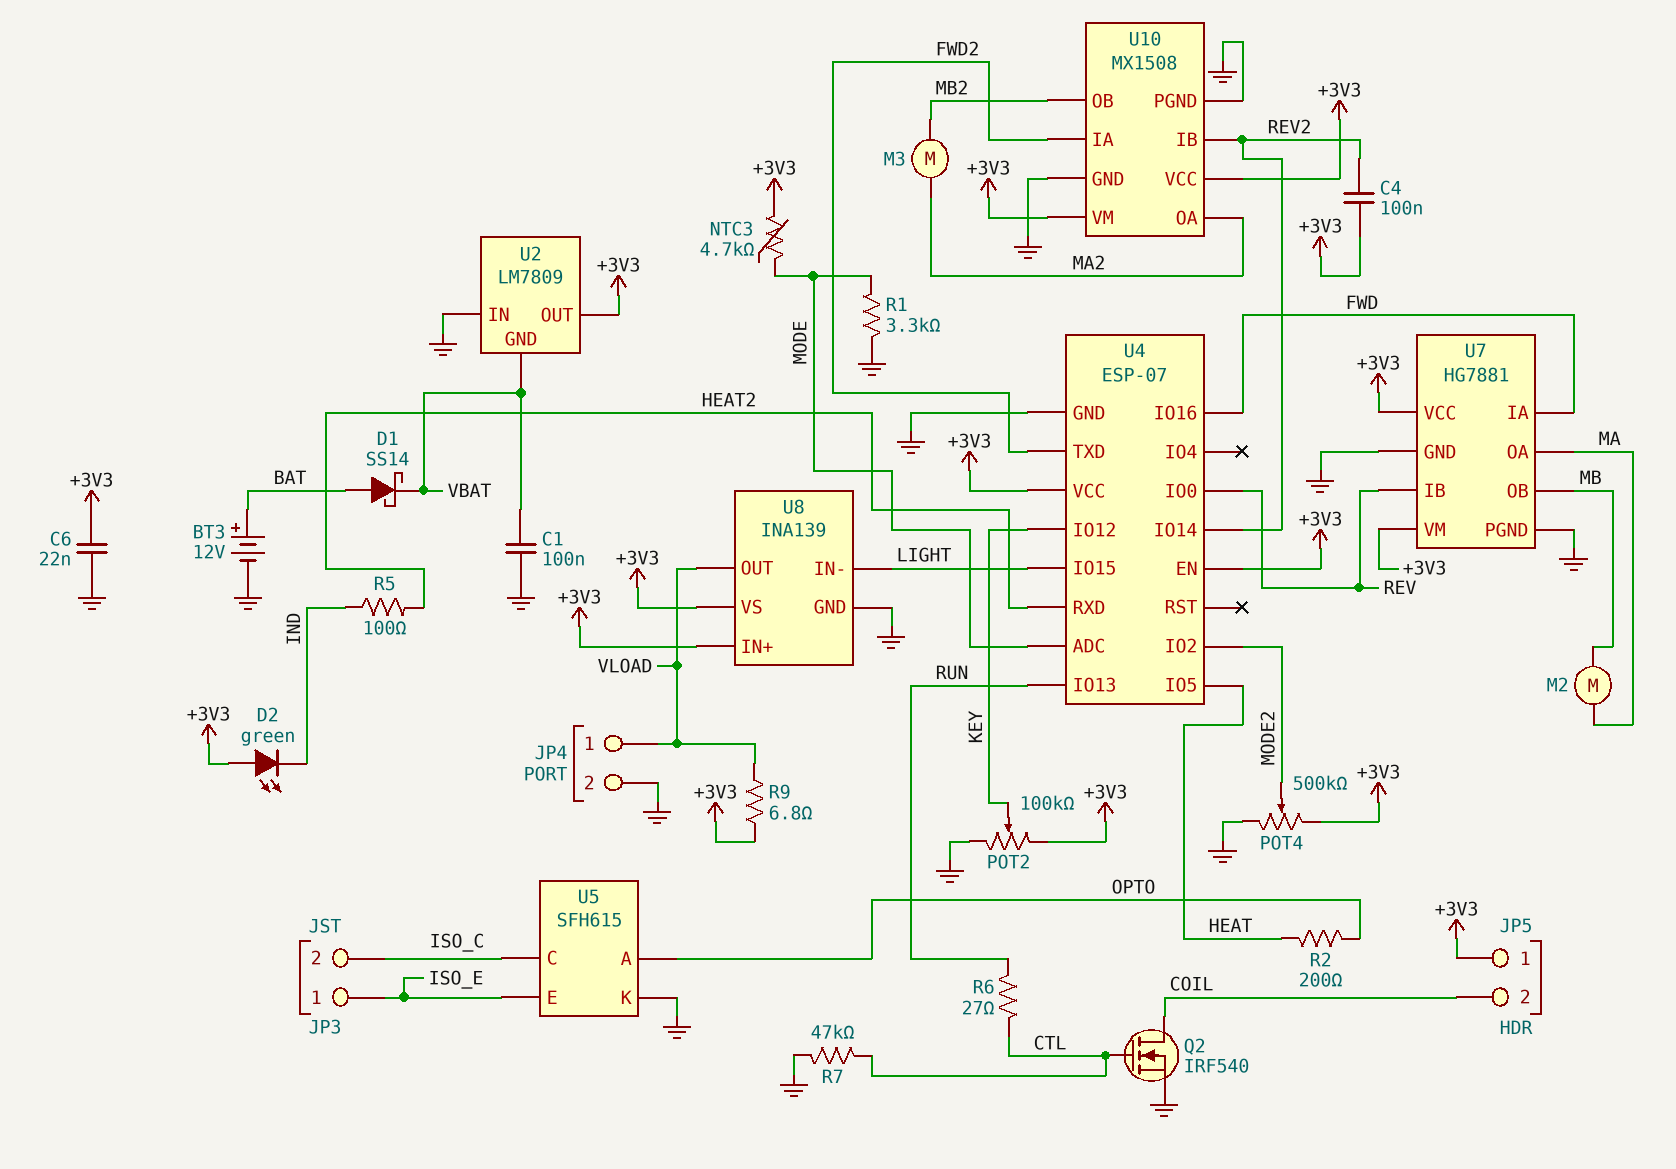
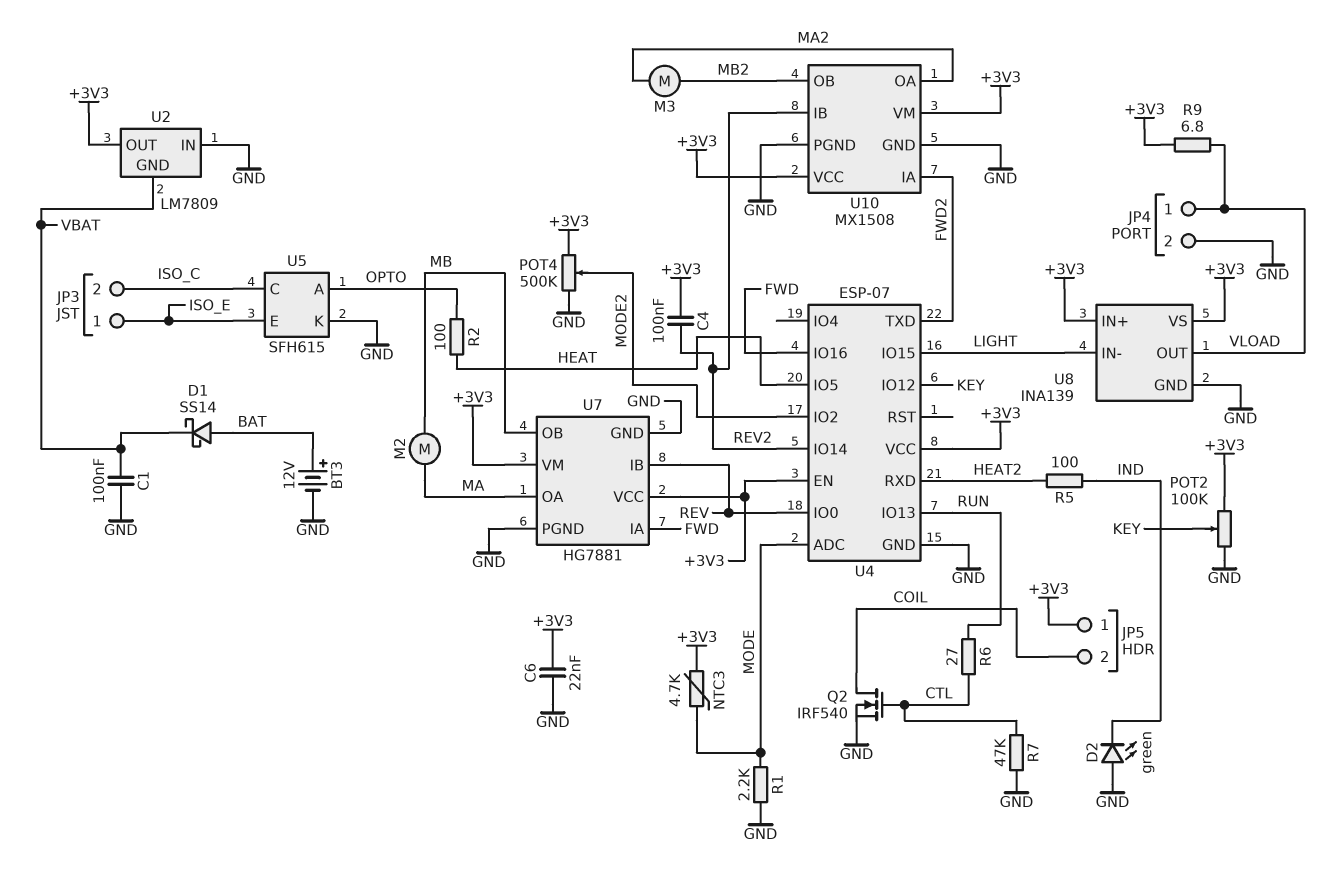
D2: LED green (A +3V3, K IND) -> LED green (A GND, K IND)
R1: 3.3k (GND, MODE) -> 2.2k (GND, MODE)
R2: 200 (HEAT, OPTO) -> 100 (HEAT, OPTO)

